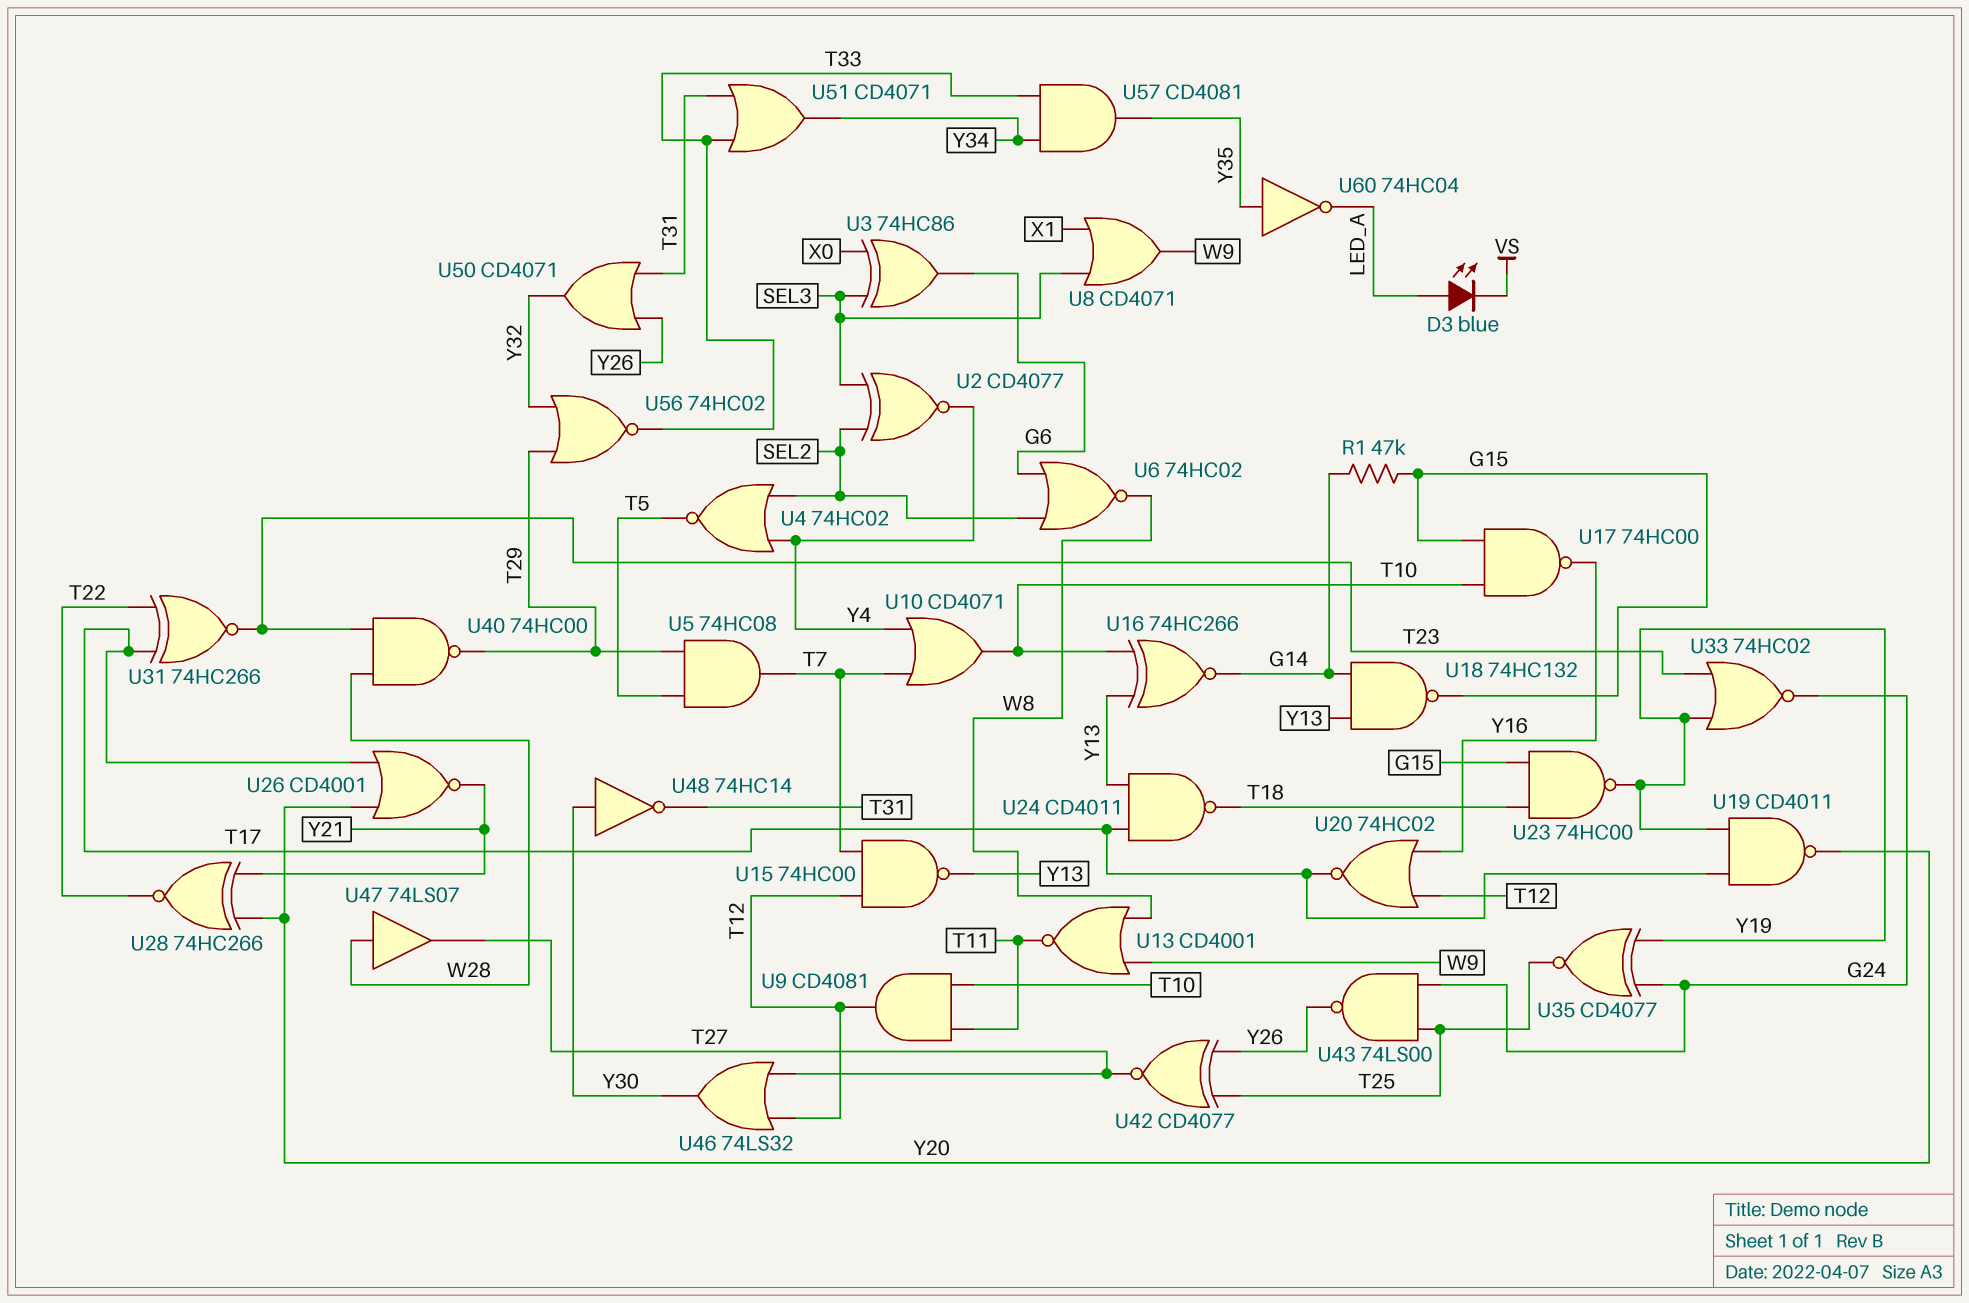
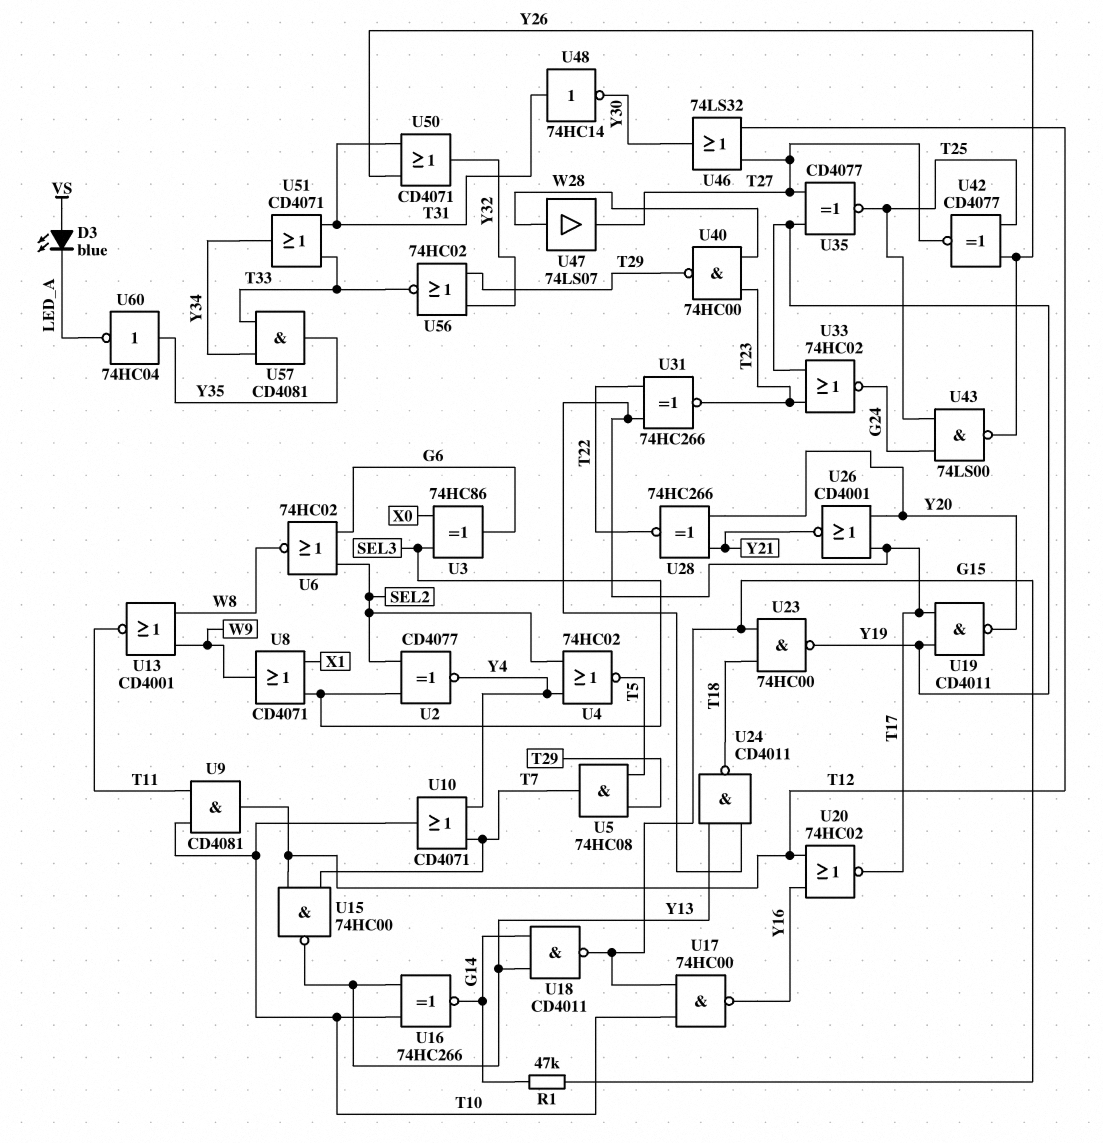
D3: LED blue (A LED_A, K VS) -> LED blue (A VS, K LED_A)
U18: NAND 74HC132 (in G14, in Y13, out G15) -> NAND CD4011 (in G14, in Y13, out G15)
U35: XNOR CD4077 (in G24, in Y19, out T25) -> XNOR CD4077 (in T27, in Y19, out T25)
U48: NOT 74HC14 (in Y30, out T31) -> NOT 74HC14 (in T31, out Y30)

